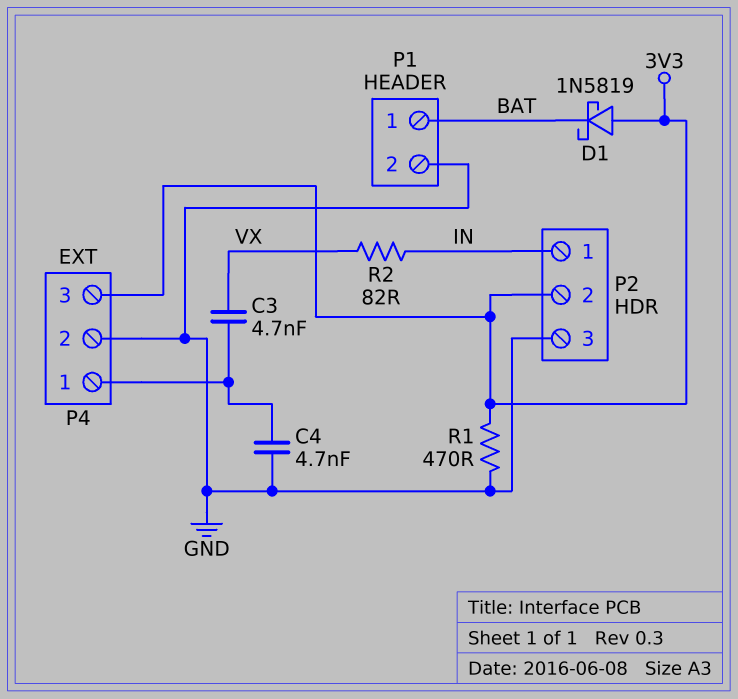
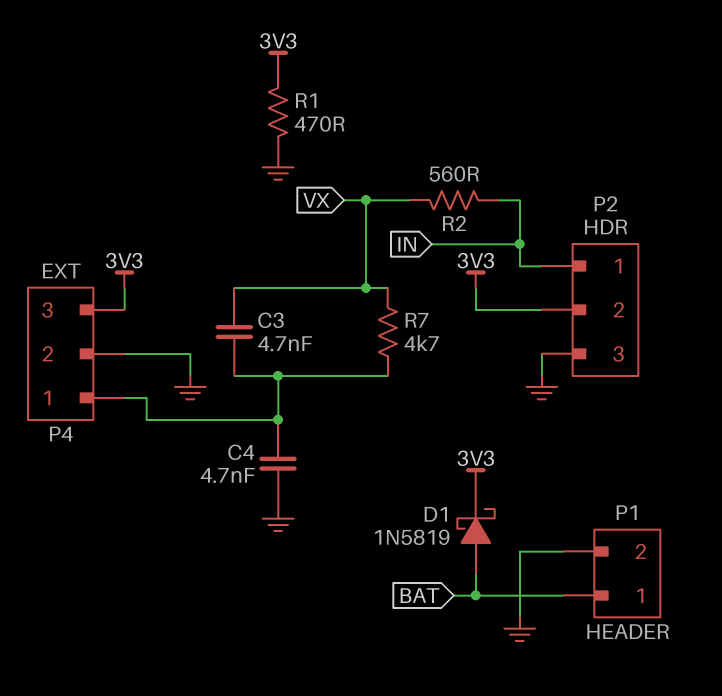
D1: schottky 1N5819 (A 3V3, K BAT) -> schottky 1N5819 (A BAT, K 3V3)
R2: 82 (IN, VX) -> 560 (IN, VX)
R7: none -> 4.7k (P4/1, VX)

